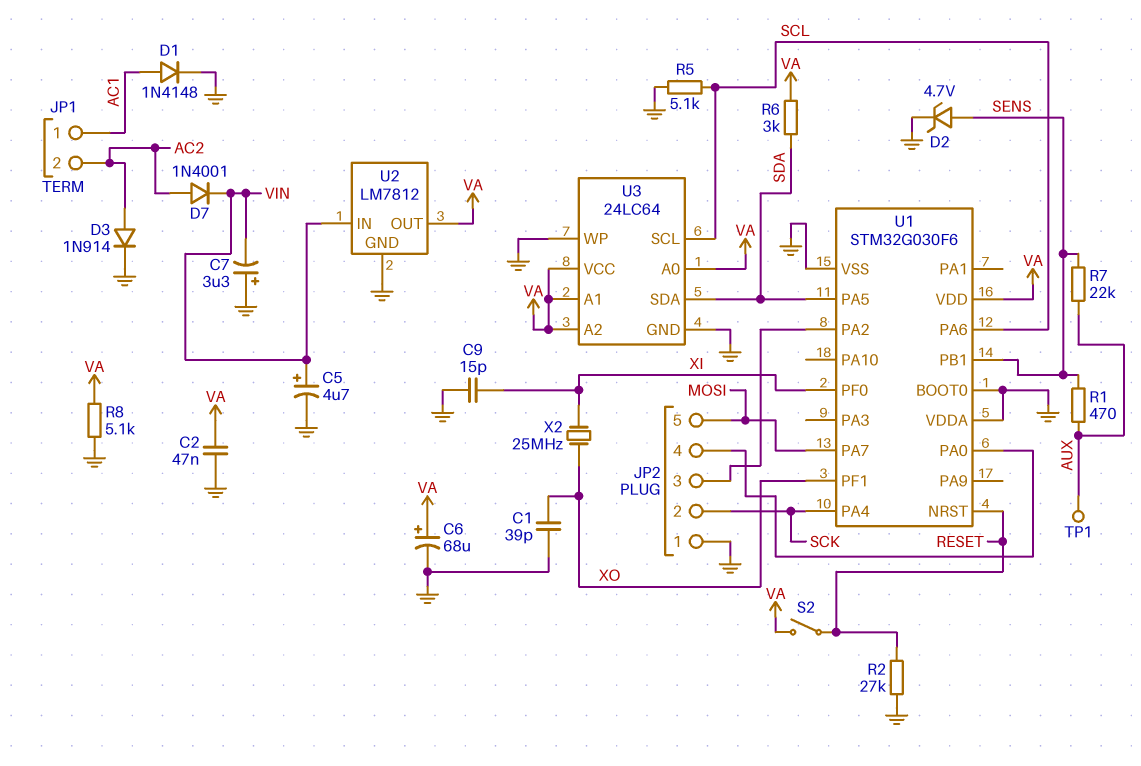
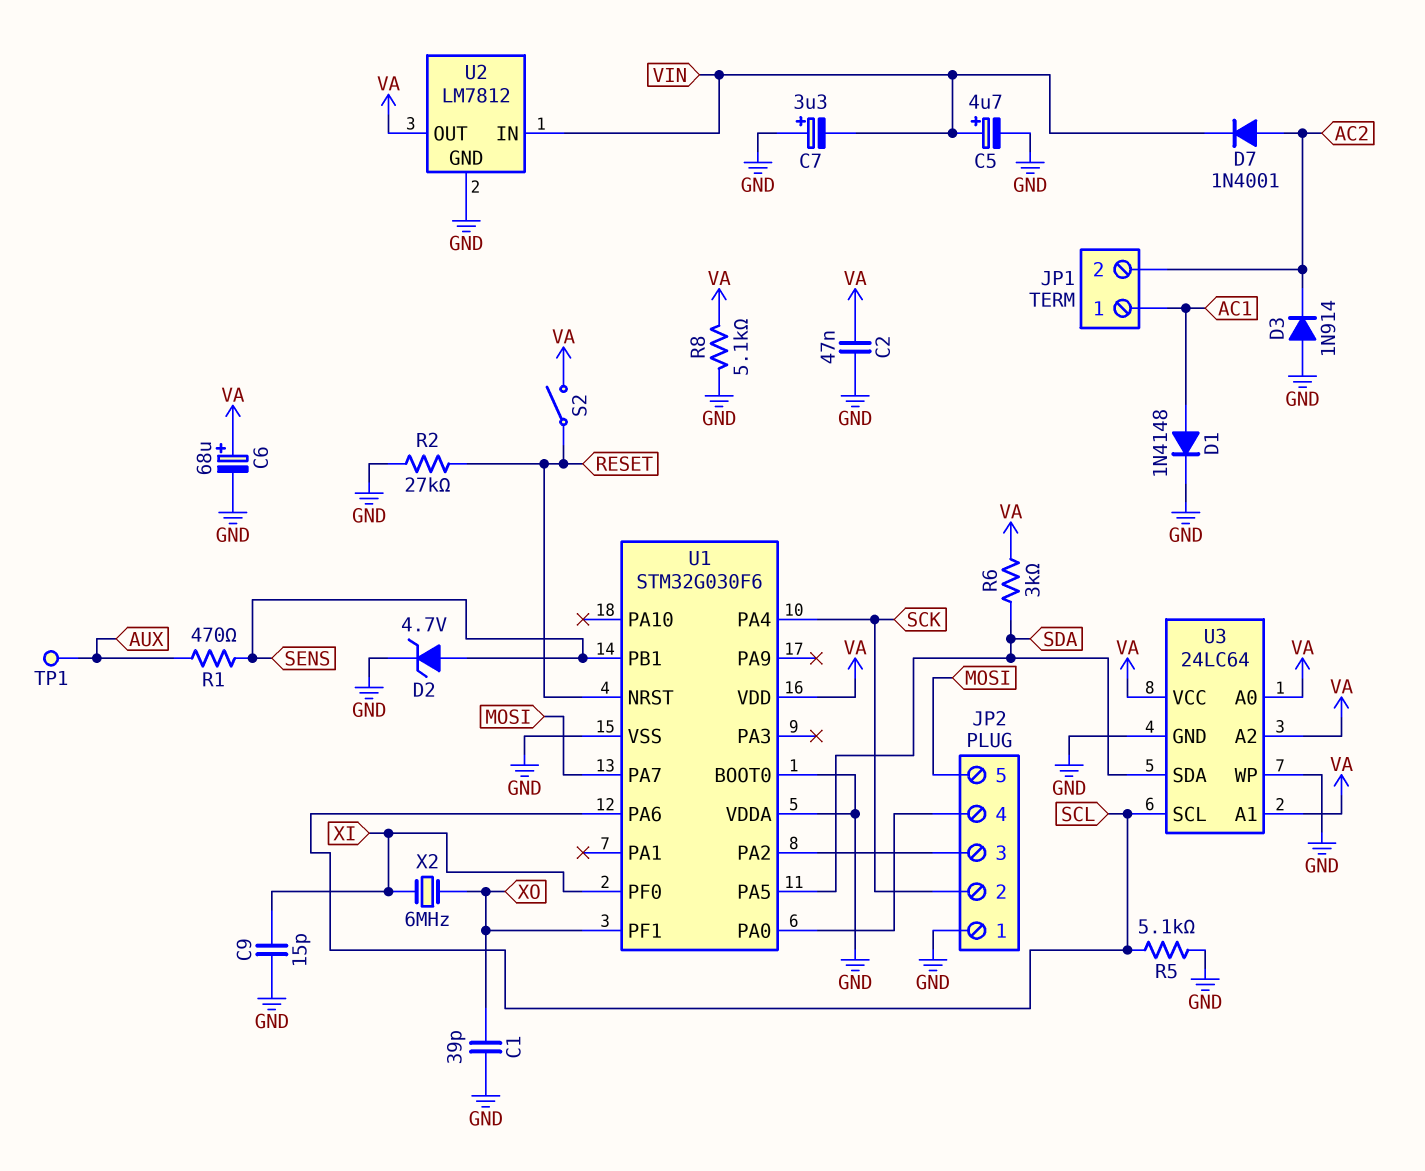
D3: diode 1N914 (A AC2, K GND) -> diode 1N914 (A GND, K AC2)
R7: 22k (AUX, SENS) -> none
X2: 25MHz (XI, XO) -> 6MHz (XI, XO)

